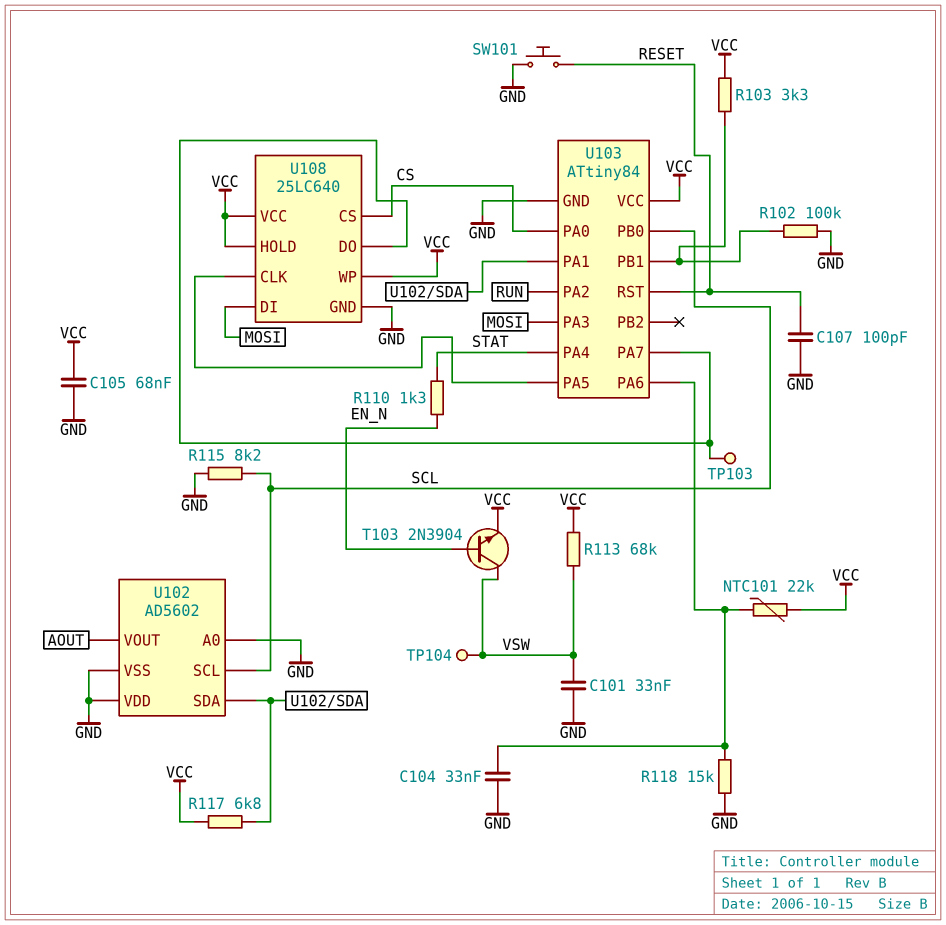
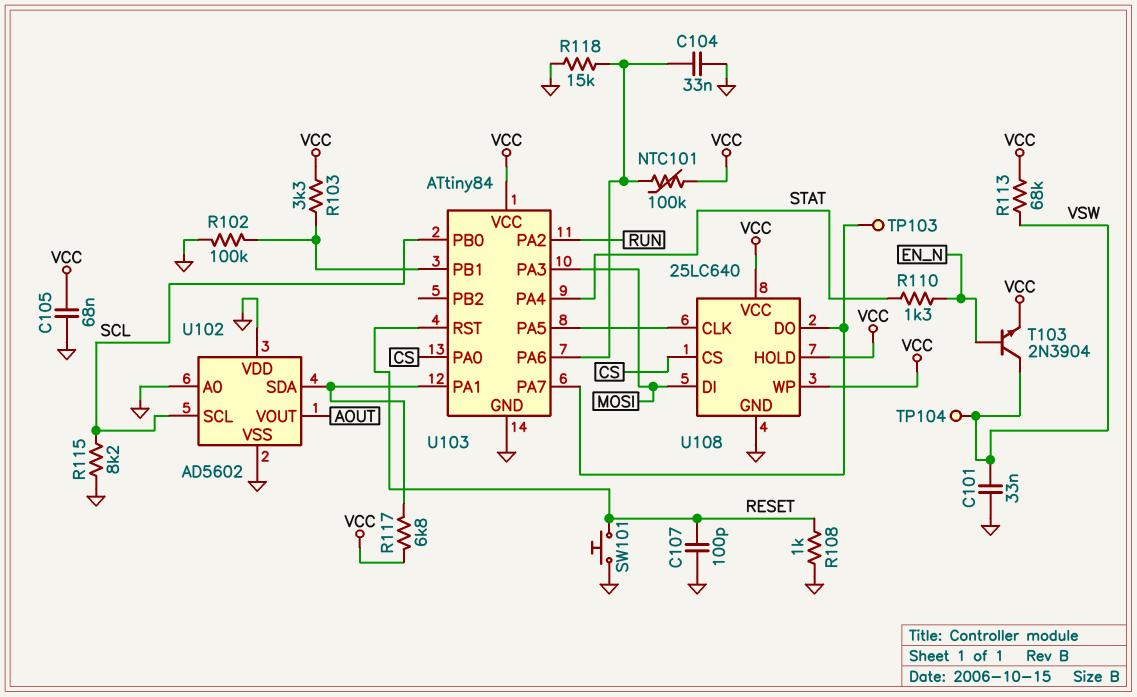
NTC101: 22k (U103/PA6, VCC) -> 100k (U103/PA6, VCC)
R108: none -> 1k (GND, RESET)

